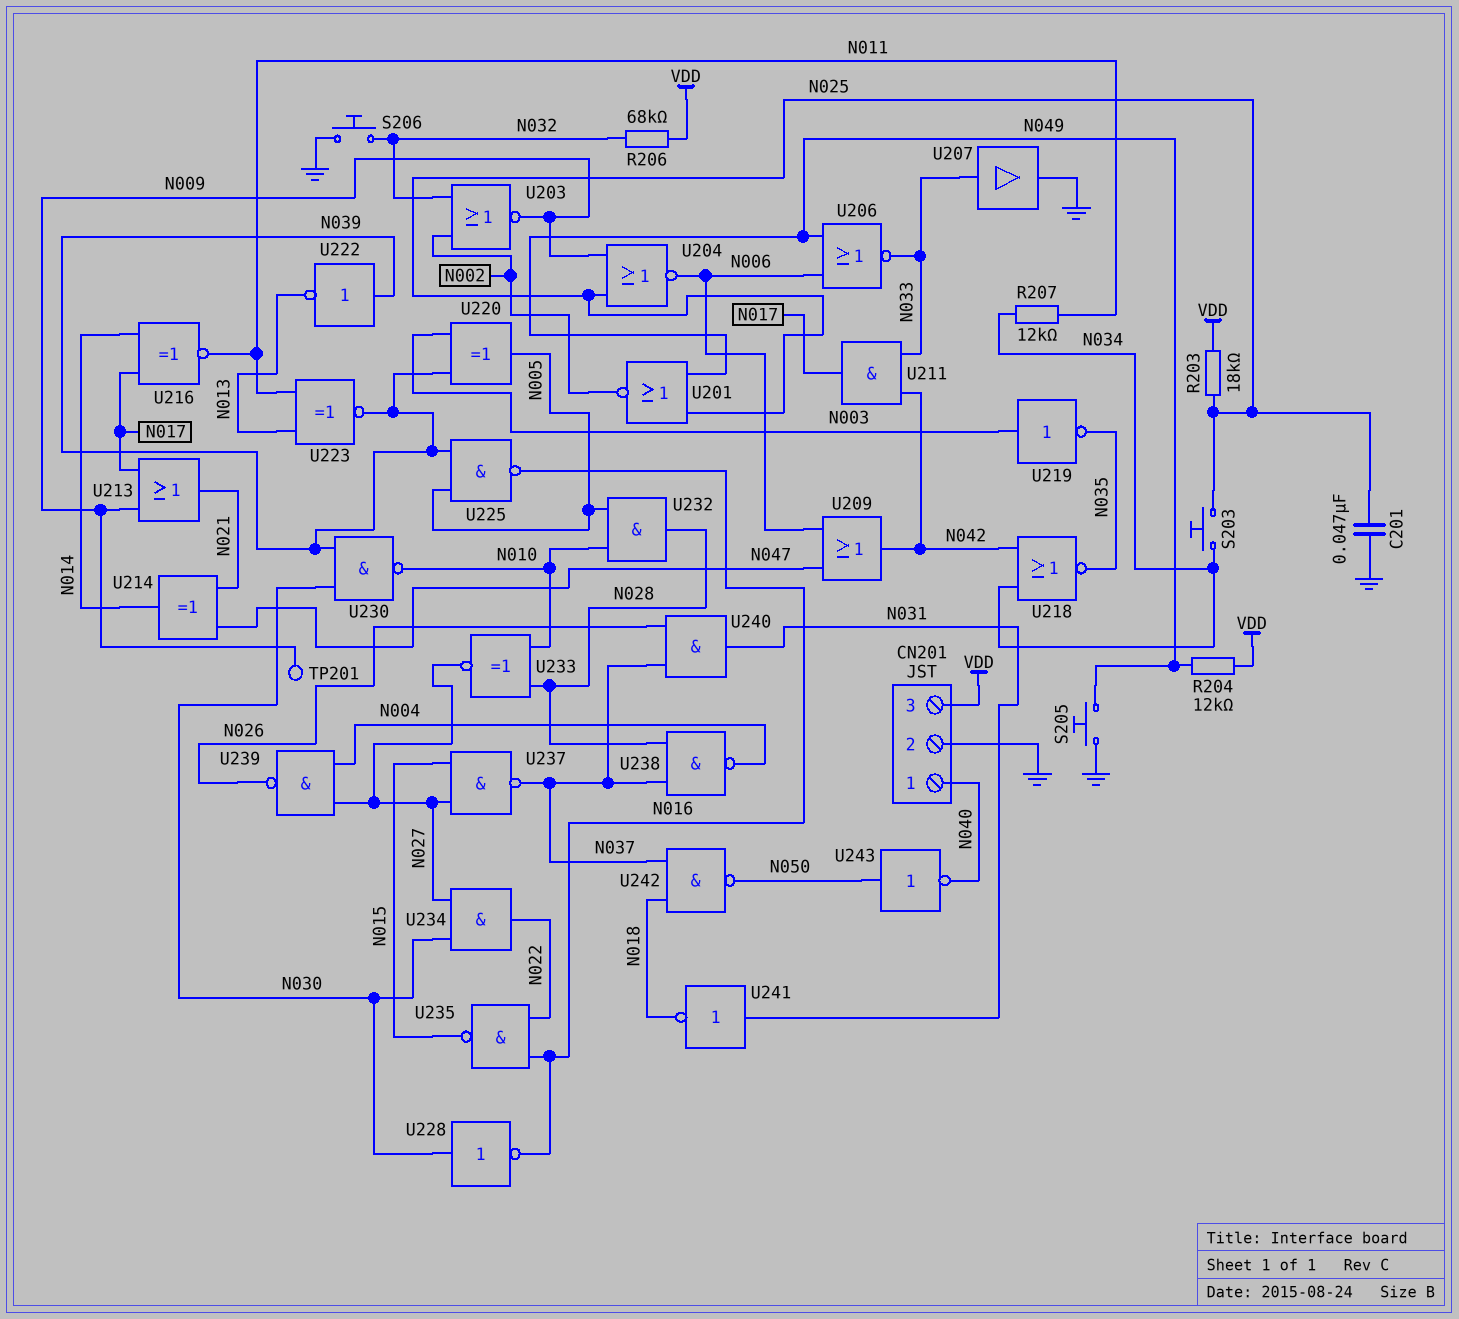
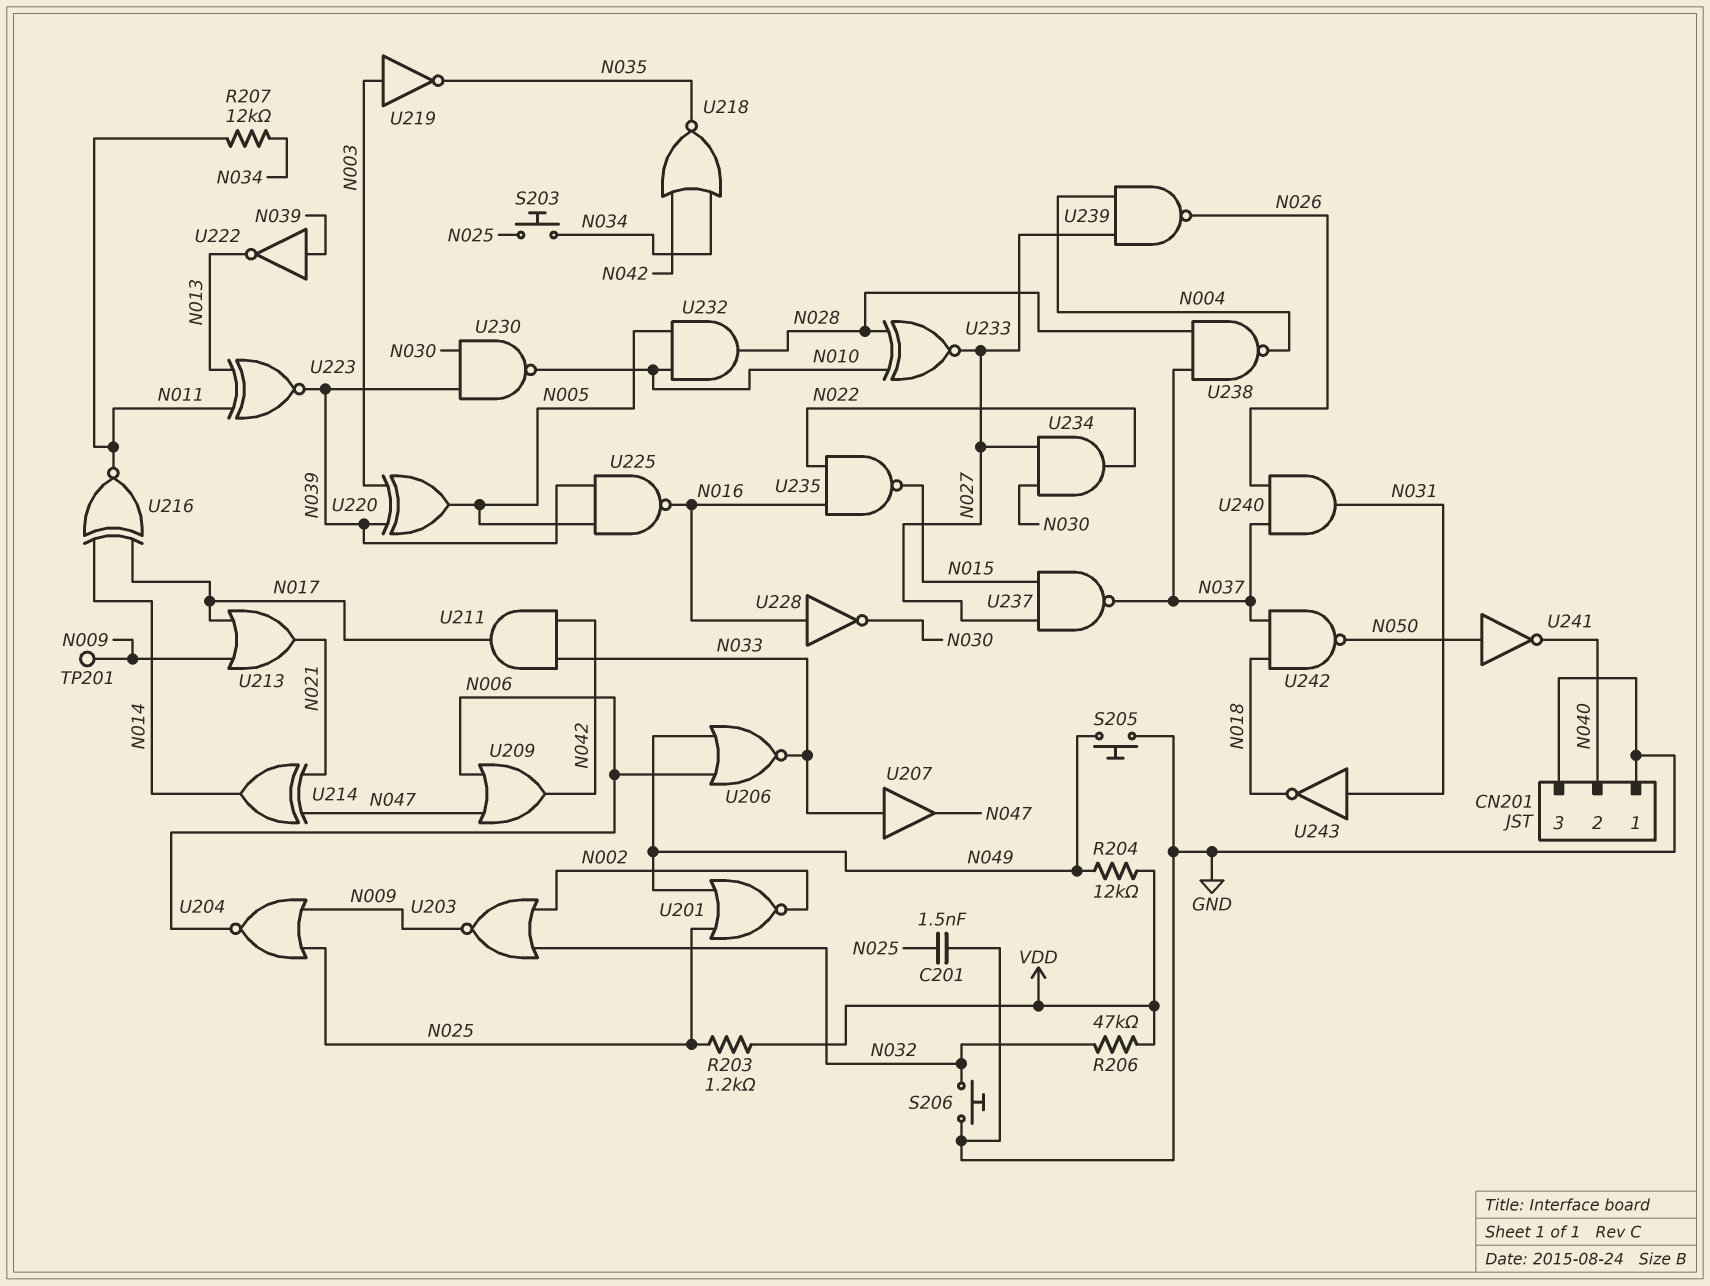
C201: 47nF (GND, N025) -> 1.5nF (GND, N025)
CN201 pin 1: N040 -> GND
CN201 pin 2: GND -> N040
CN201 pin 3: VDD -> GND
R203: 18k (N025, VDD) -> 1.2k (N025, VDD)
R206: 68k (N032, VDD) -> 47k (N032, VDD)
U207: buffer (in N033, out GND) -> buffer (in N033, out N047)
U228: NOT (in N030, out N016) -> NOT (in N016, out N030)
U241: NOT (in N031, out N018) -> NOT (in N050, out N040)
U243: NOT (in N050, out N040) -> NOT (in N031, out N018)

